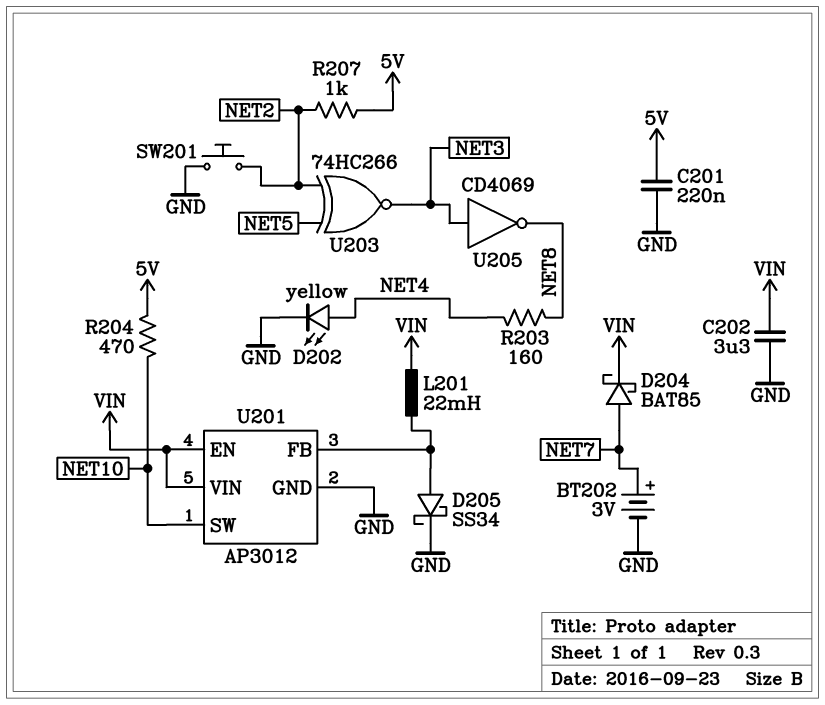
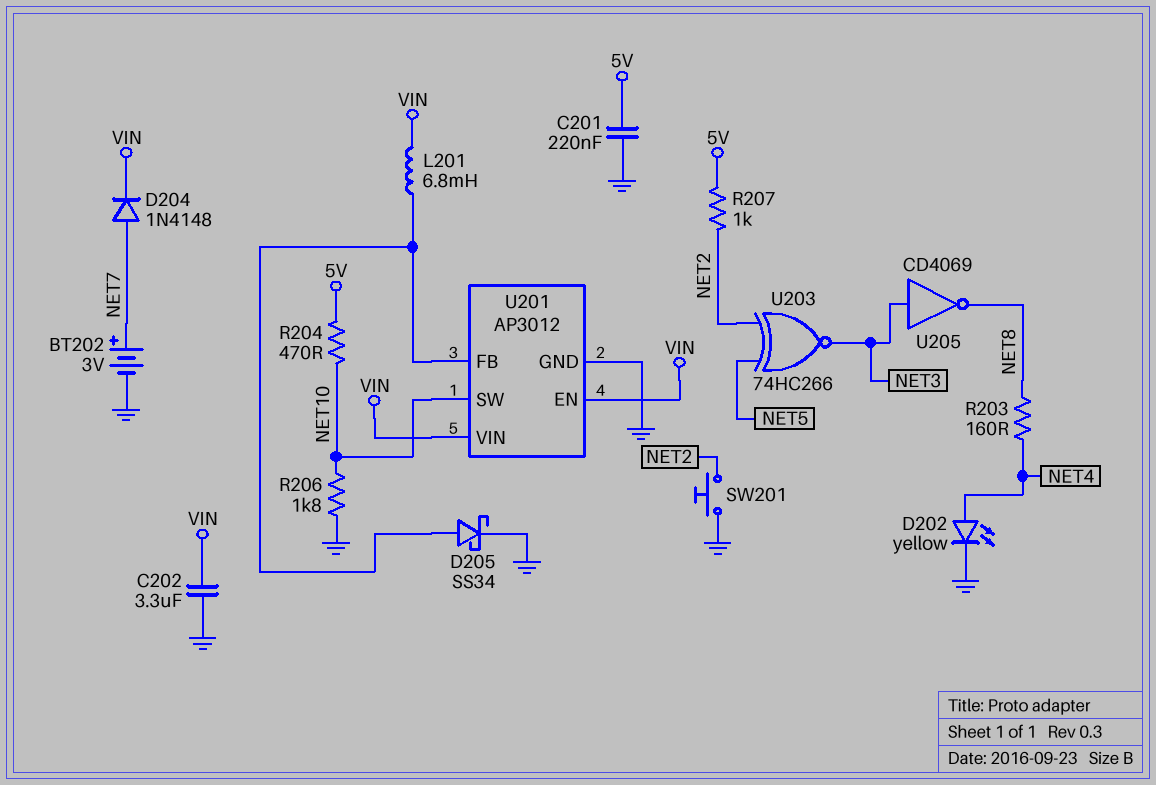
D204: schottky BAT85 (A NET7, K VIN) -> diode 1N4148 (A NET7, K VIN)
L201: 22mH (U201/FB, VIN) -> 6.8mH (U201/FB, VIN)
R206: none -> 1.8k (GND, NET10)

